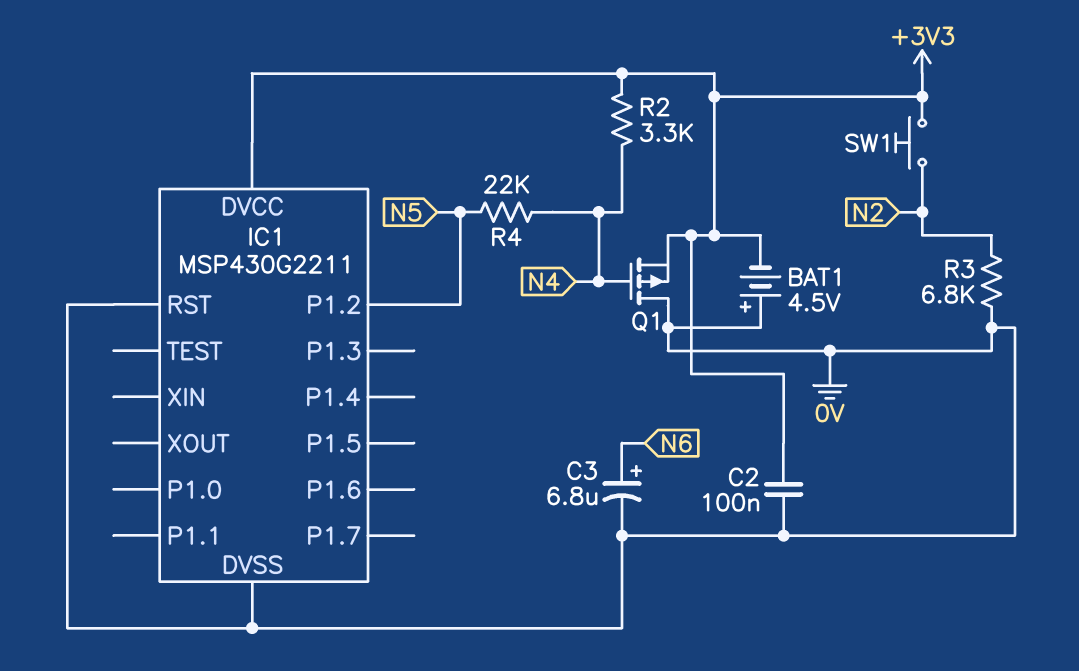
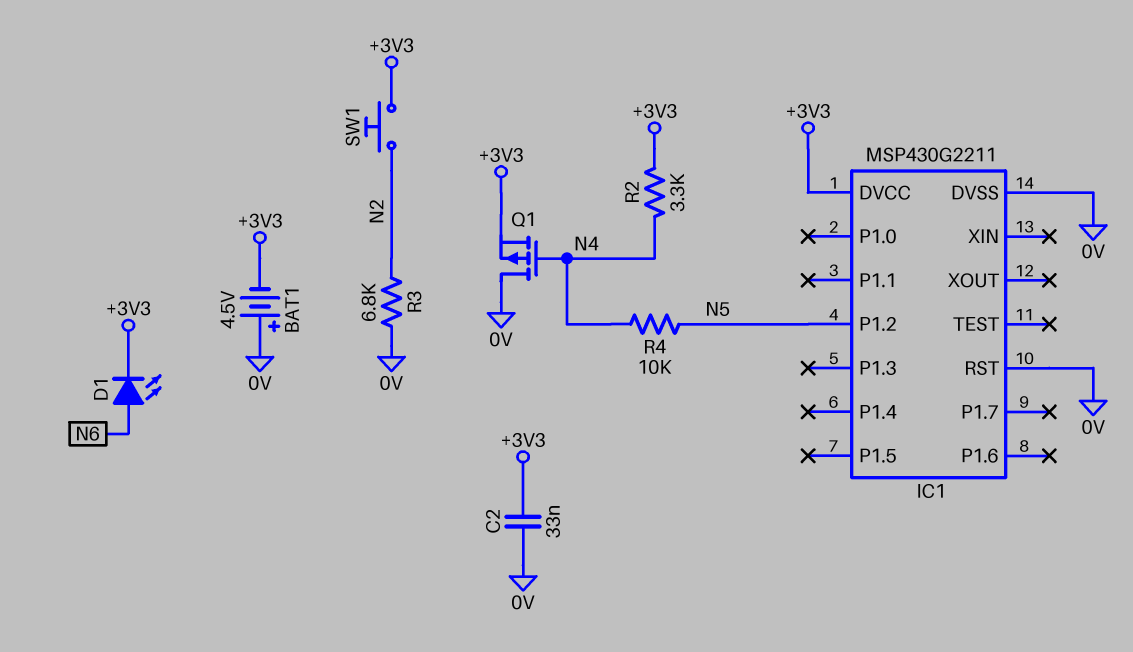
C2: 100nF (+3V3, 0V) -> 33nF (+3V3, 0V)
C3: 6.8uF (plus N6, minus 0V) -> none
D1: none -> LED (A N6, K +3V3)
R4: 22k (N4, N5) -> 10k (N4, N5)

